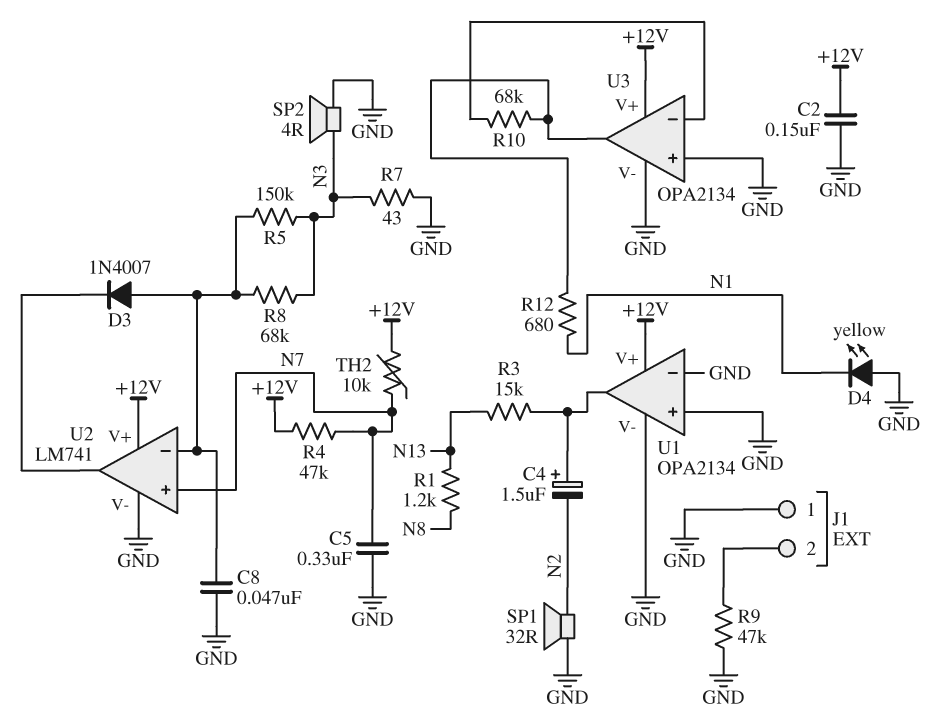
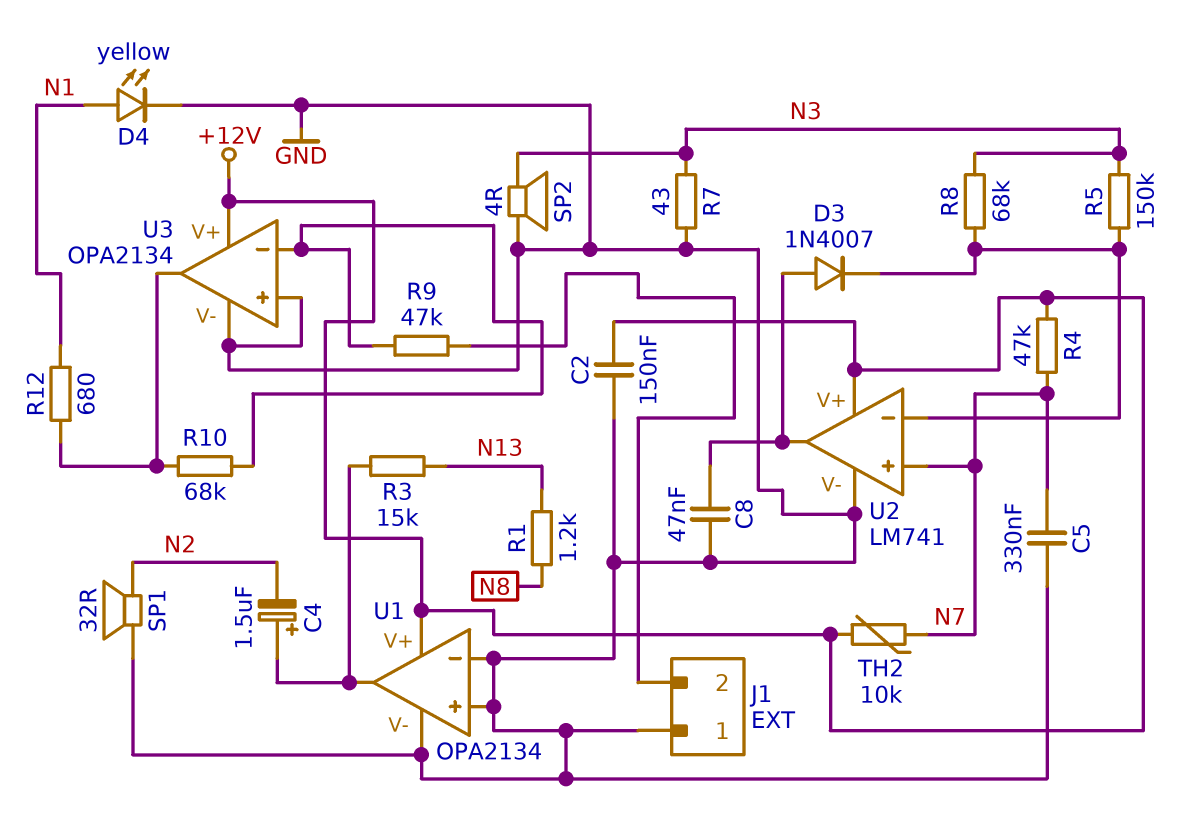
C8: 47nF (GND, U2/in-) -> 47nF (GND, U2/out)
D3: diode 1N4007 (A U2/in-, K U2/out) -> diode 1N4007 (A U2/out, K U2/in-)
D4: LED yellow (A GND, K N1) -> LED yellow (A N1, K GND)
R9: 47k (GND, J1/2) -> 47k (J1/2, U3/in-)

